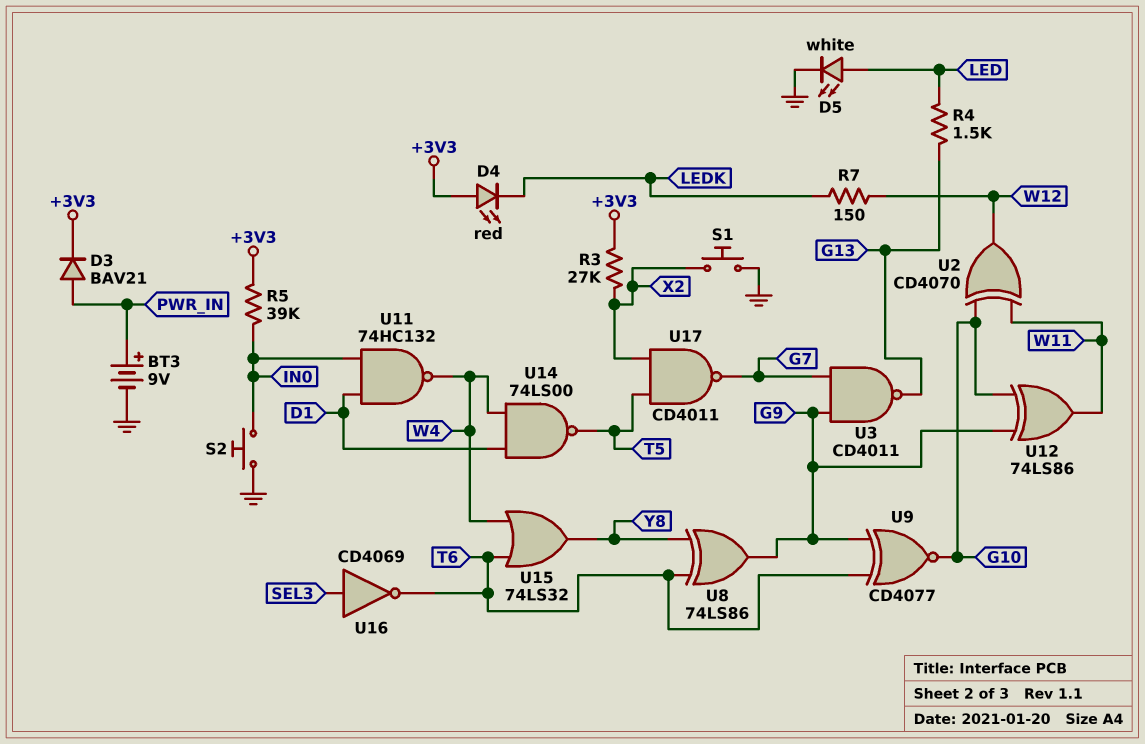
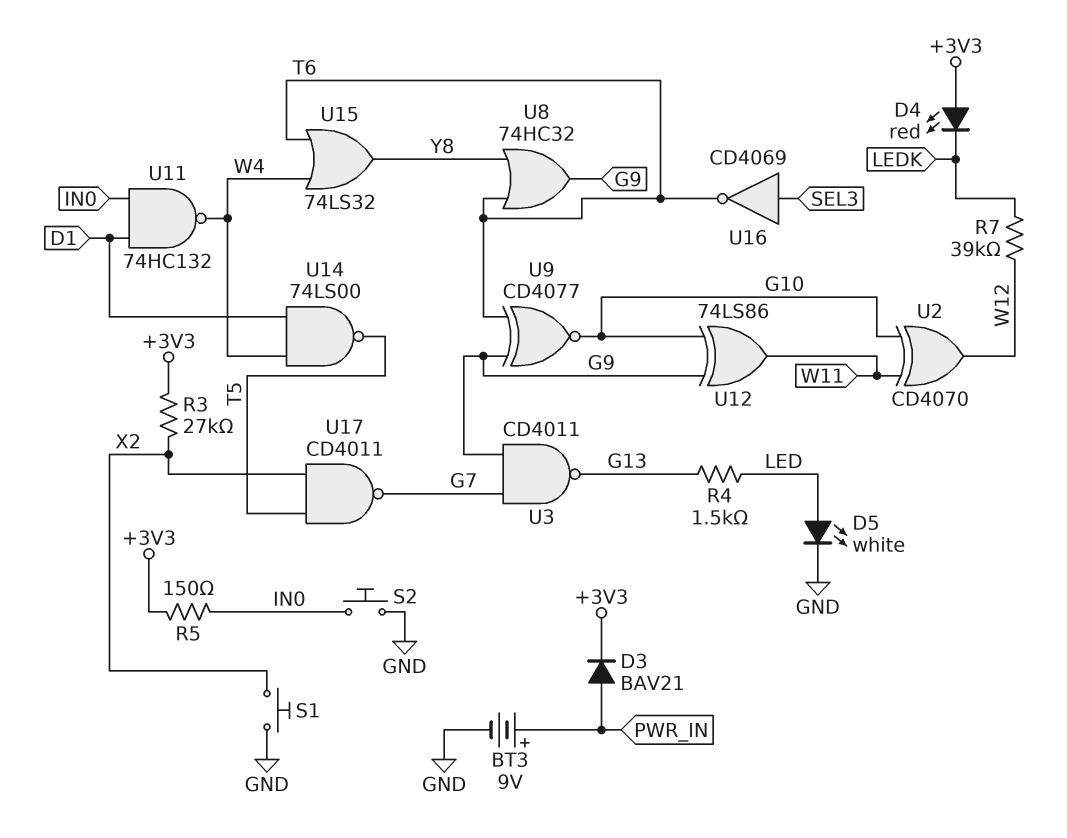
R5: 39k (+3V3, IN0) -> 150 (+3V3, IN0)
R7: 150 (LEDK, W12) -> 39k (LEDK, W12)
U8: XOR 74LS86 (in T6, in Y8, out G9) -> OR 74HC32 (in T6, in Y8, out G9)

